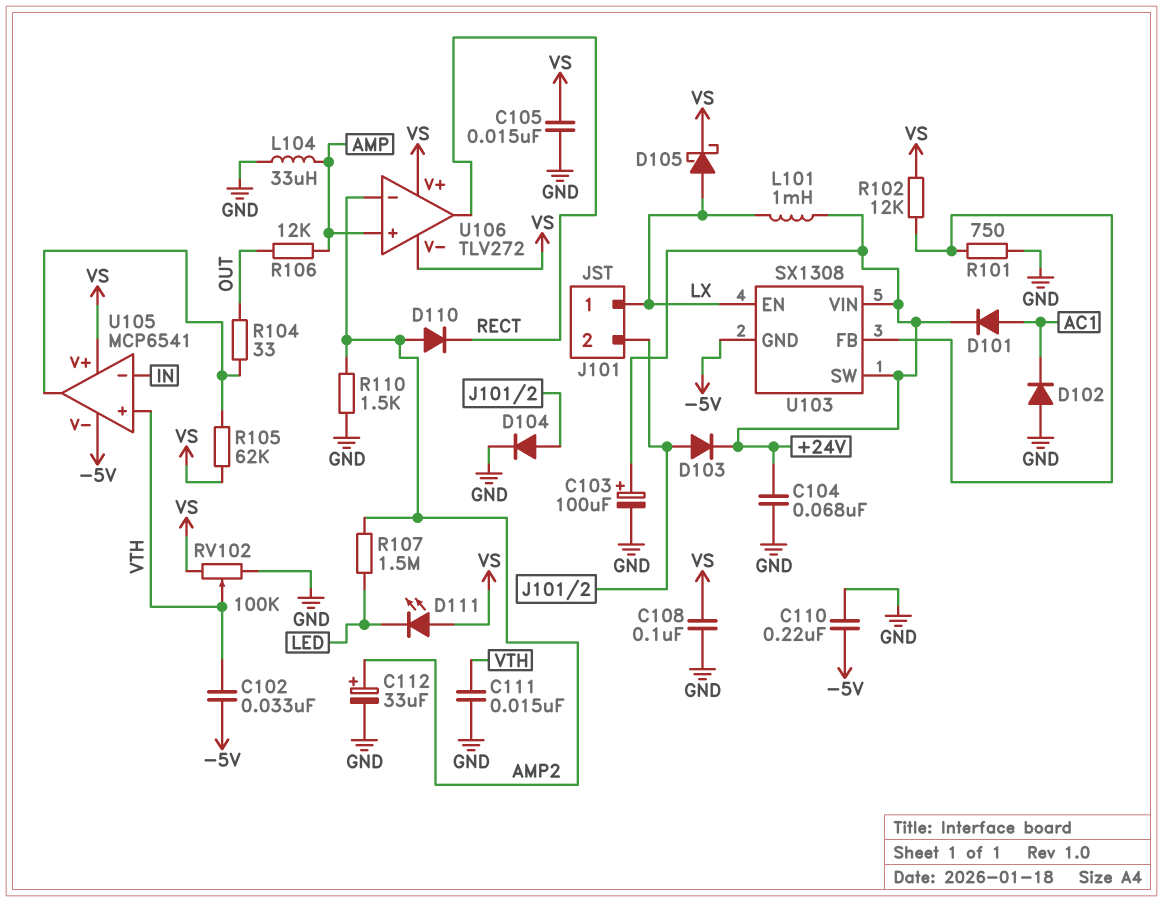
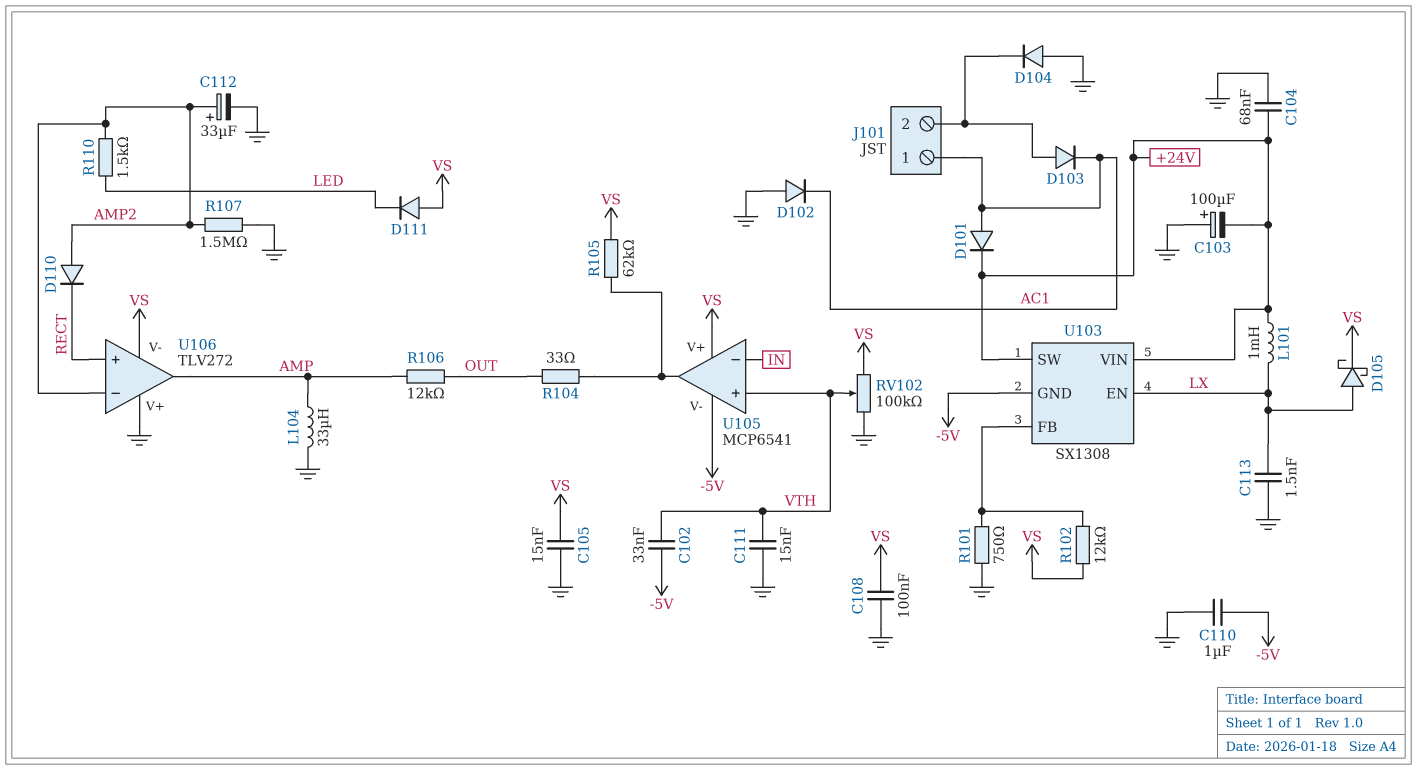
C103: 100uF (plus +24V, minus GND) -> 100uF (plus GND, minus +24V)
C110: 220nF (-5V, GND) -> 1uF (-5V, GND)
C113: none -> 1.5nF (GND, LX)
D103: diode (A J101/2, K +24V) -> diode (A J101/2, K AC1)
D104: diode (A J101/2, K GND) -> diode (A GND, K J101/2)
D111: LED (A VS, K LED) -> diode (A VS, K LED)
J101 pin 1: LX -> AC1
R107: 1.5M (AMP2, LED) -> 1.5M (AMP2, GND)
R110: 1.5k (AMP2, GND) -> 1.5k (AMP2, LED)
U106 pin V+: VS -> GND
U106 pin in+: AMP -> RECT
U106 pin out: RECT -> AMP

